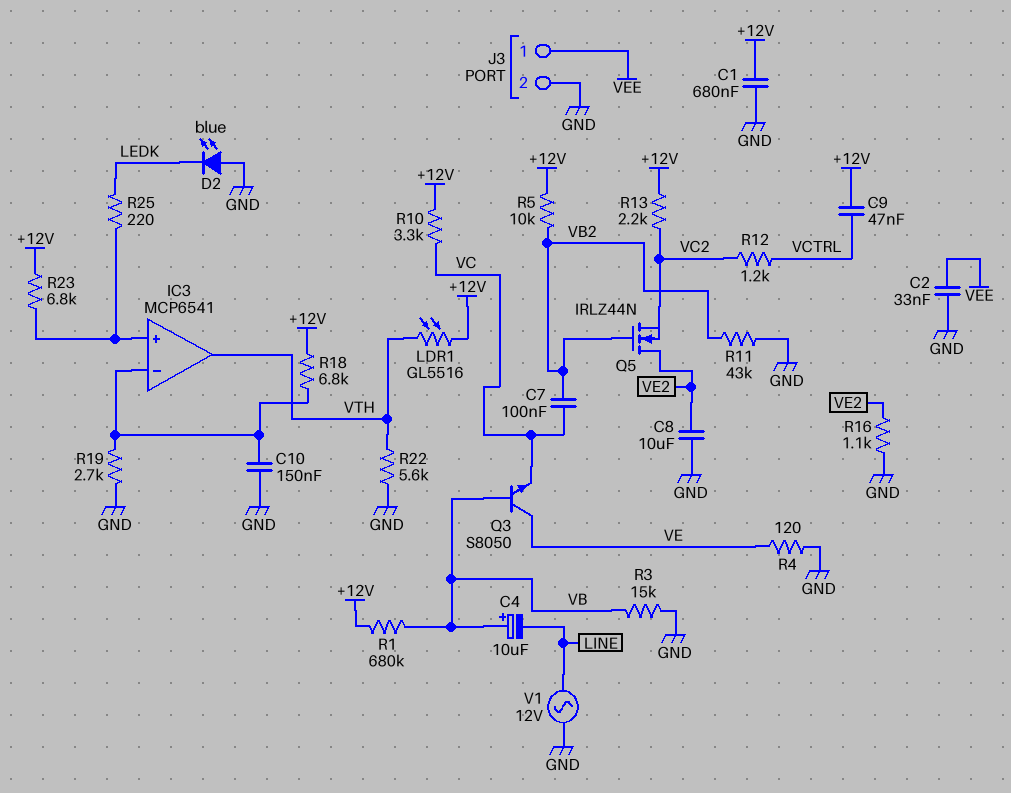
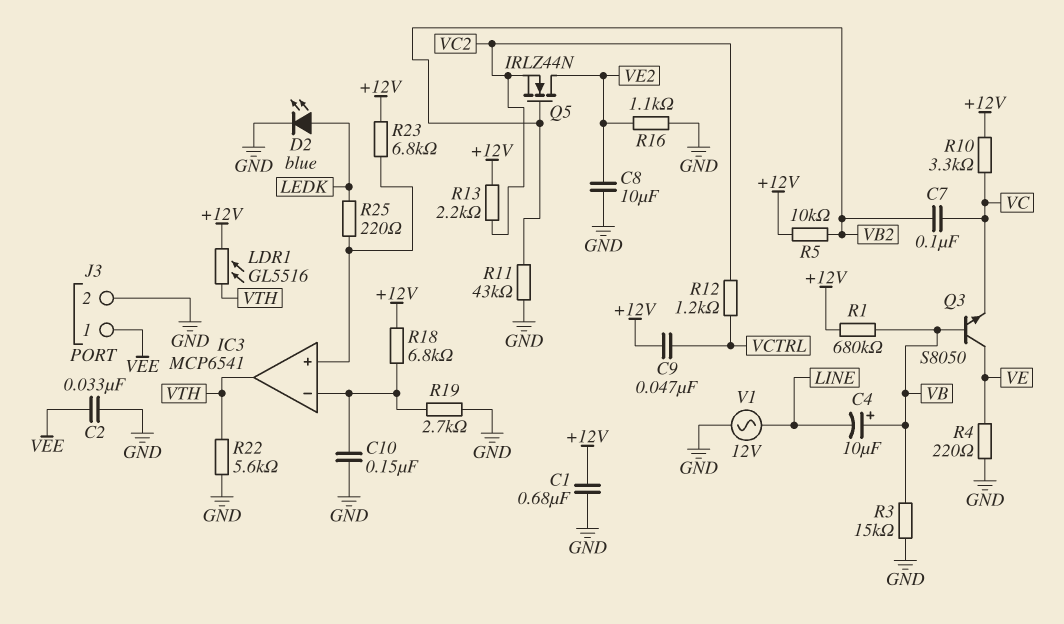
D2: LED blue (A GND, K LEDK) -> LED blue (A LEDK, K GND)
R4: 120 (GND, VE) -> 220 (GND, VE)

